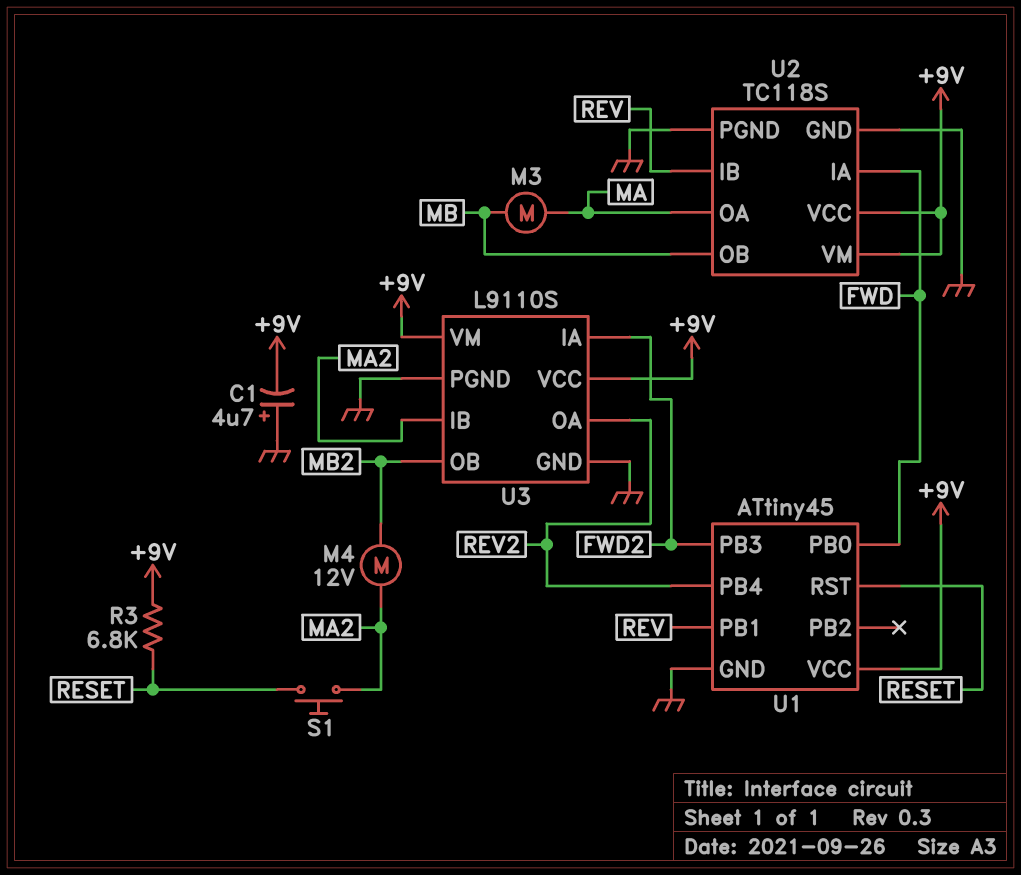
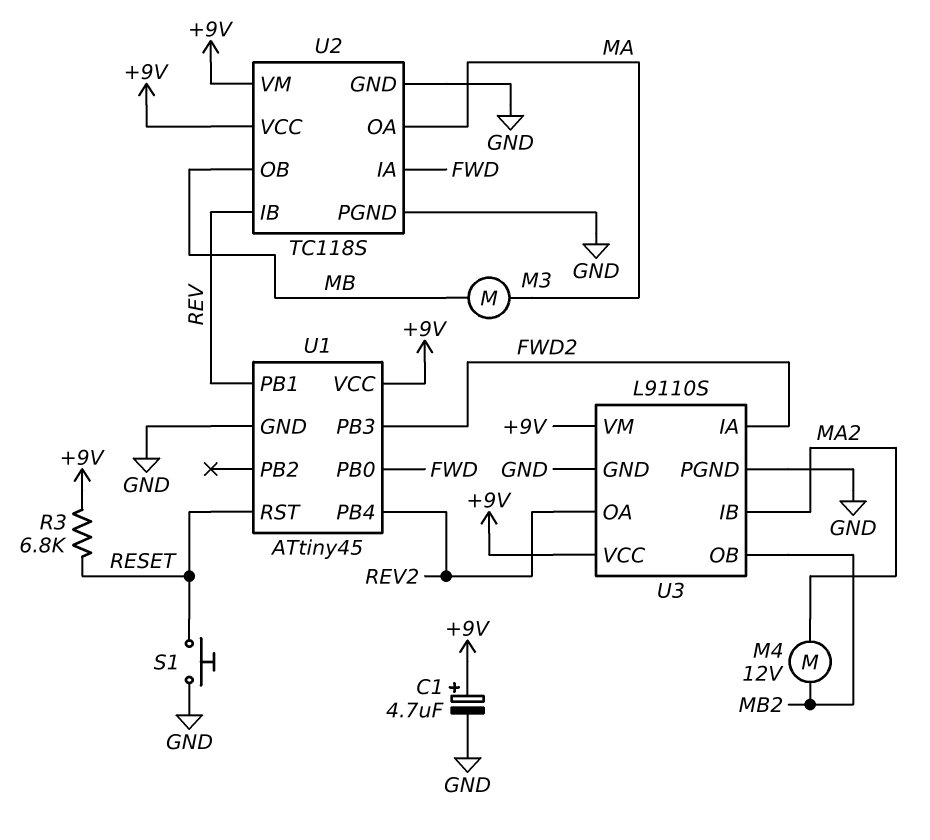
C1: 4.7uF (plus GND, minus +9V) -> 4.7uF (plus +9V, minus GND)
S1: button (MA2, RESET) -> button (GND, RESET)

